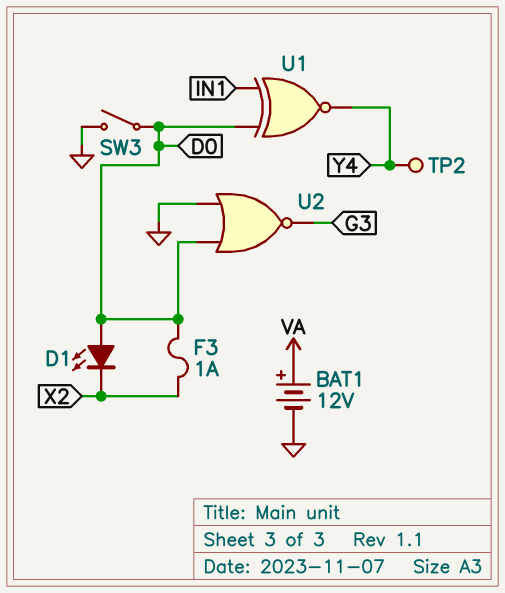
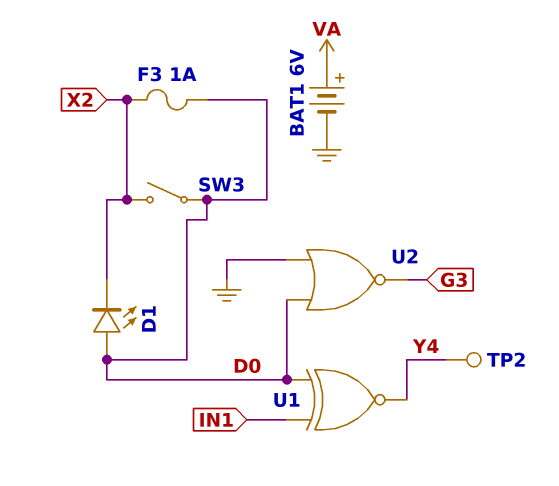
BAT1: 12V (plus VA, minus GND) -> 6V (plus VA, minus GND)
SW3: switch (D0, GND) -> switch (D0, X2)

